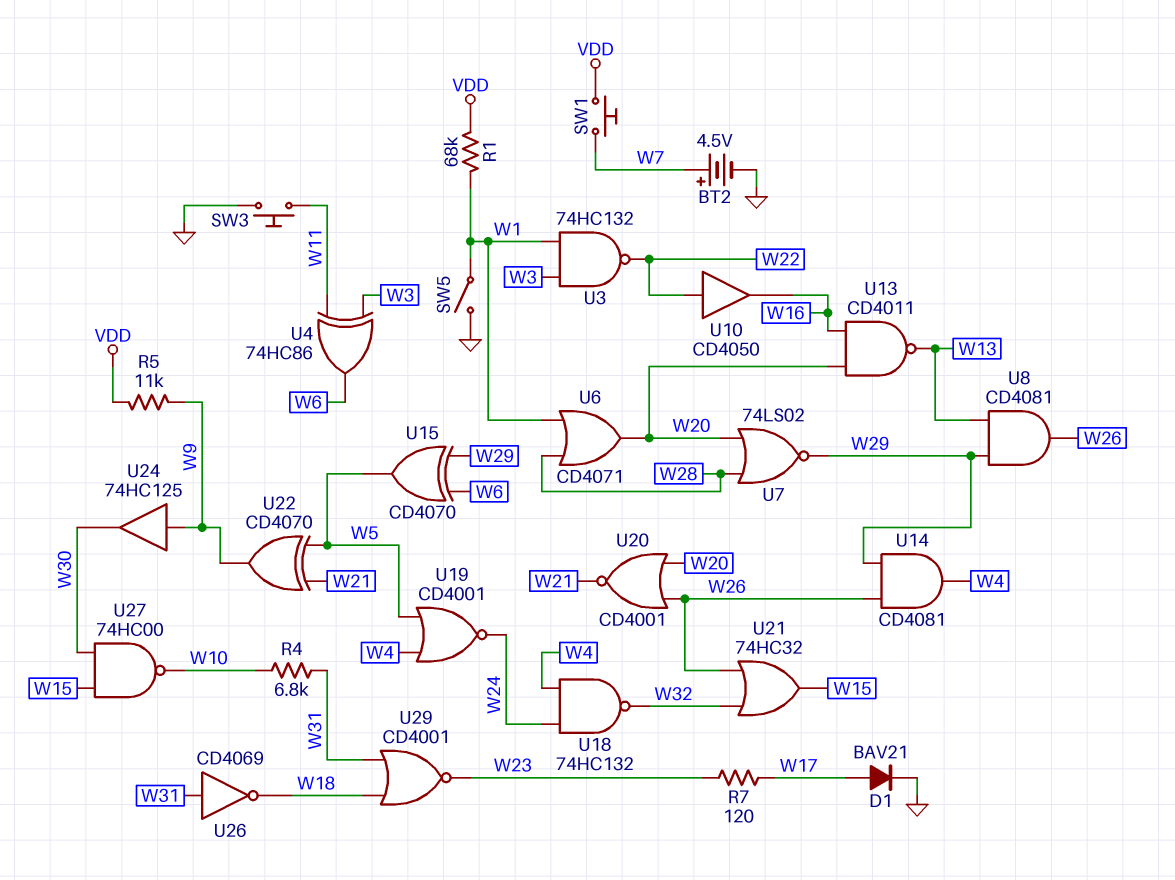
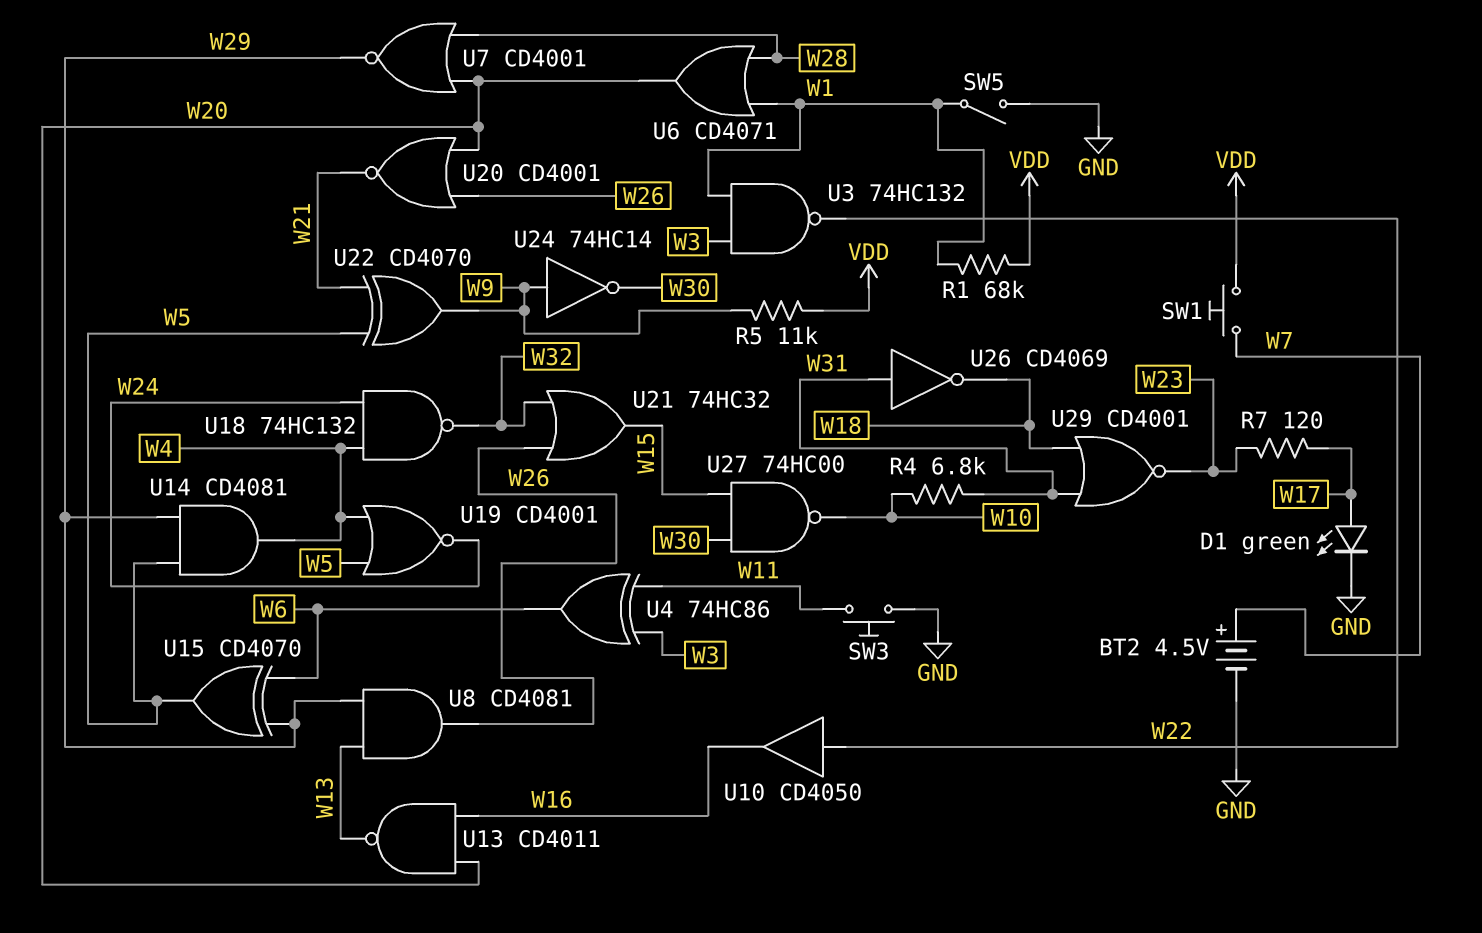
D1: diode BAV21 (A W17, K GND) -> LED green (A W17, K GND)
U7: NOR 74LS02 (in W20, in W28, out W29) -> NOR CD4001 (in W20, in W28, out W29)
U14: AND CD4081 (in W26, in W29, out W4) -> AND CD4081 (in W5, in W29, out W4)
U24: buffer 74HC125 (in W9, out W30) -> NOT 74HC14 (in W9, out W30)

